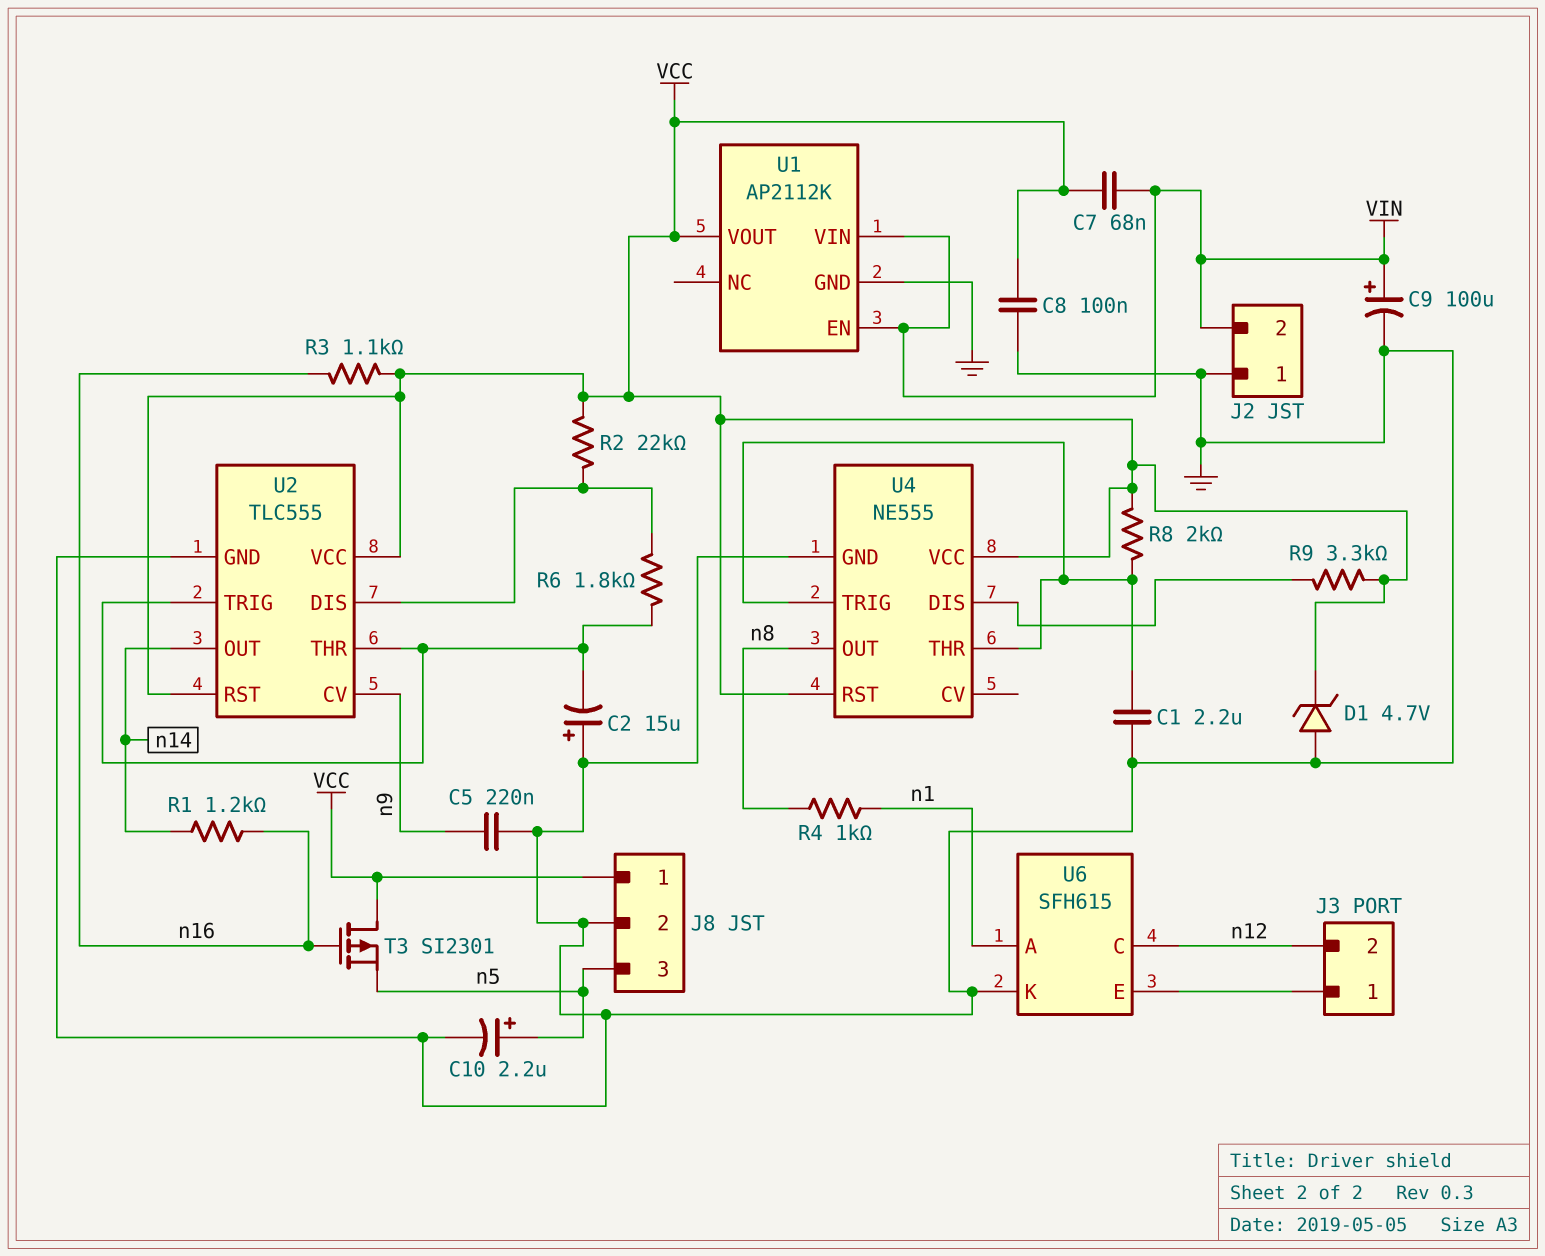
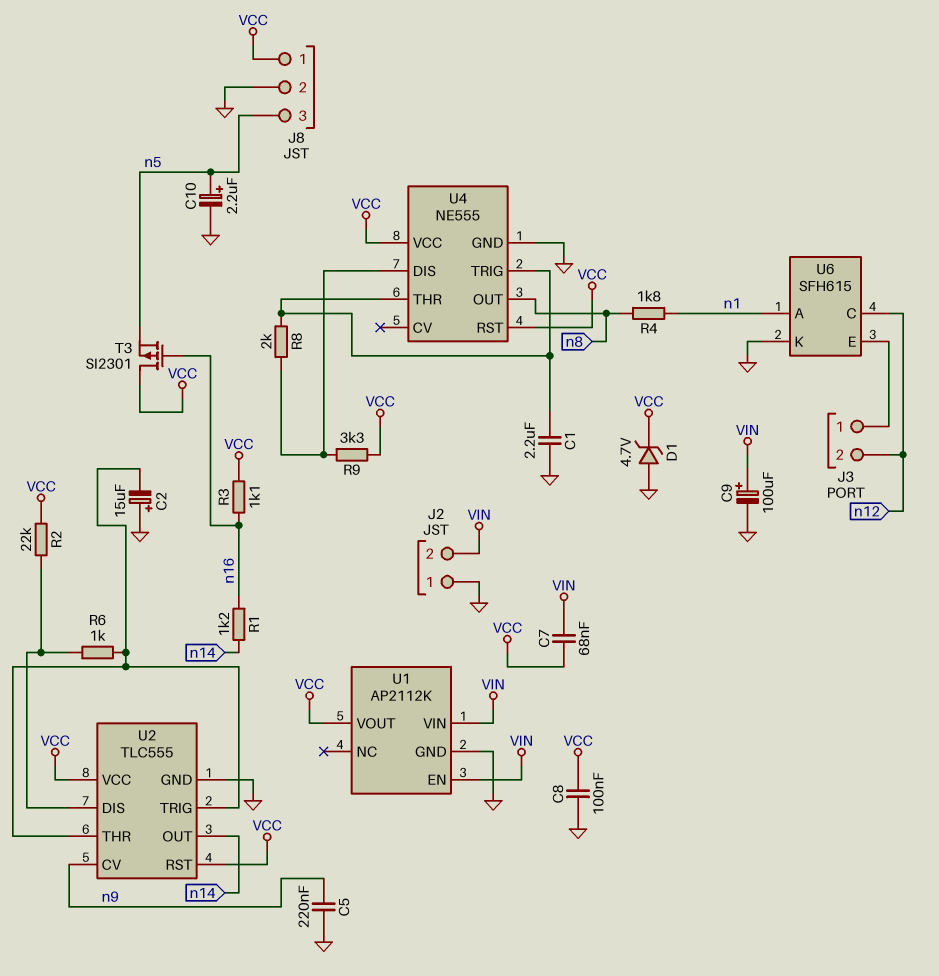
R4: 1k (n1, n8) -> 1.8k (n1, n8)
R6: 1.8k (U2/DIS, U2/THR) -> 1k (U2/DIS, U2/THR)
R8: 2k (U4/THR, VCC) -> 2k (U4/DIS, U4/THR)

